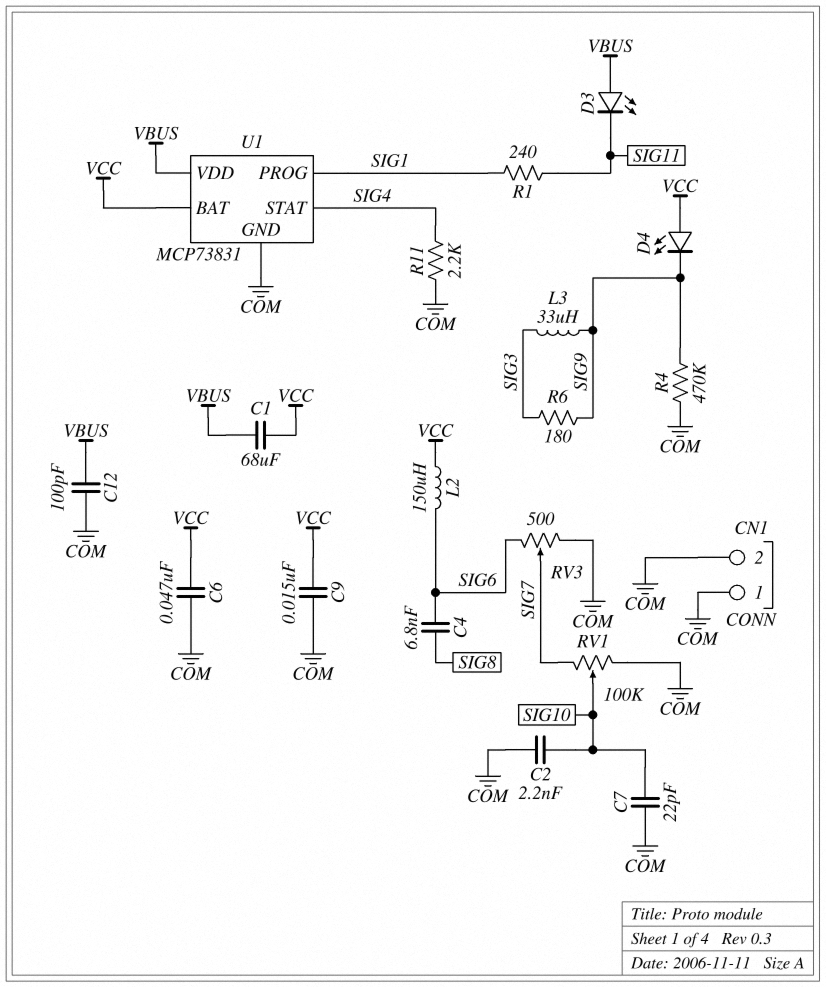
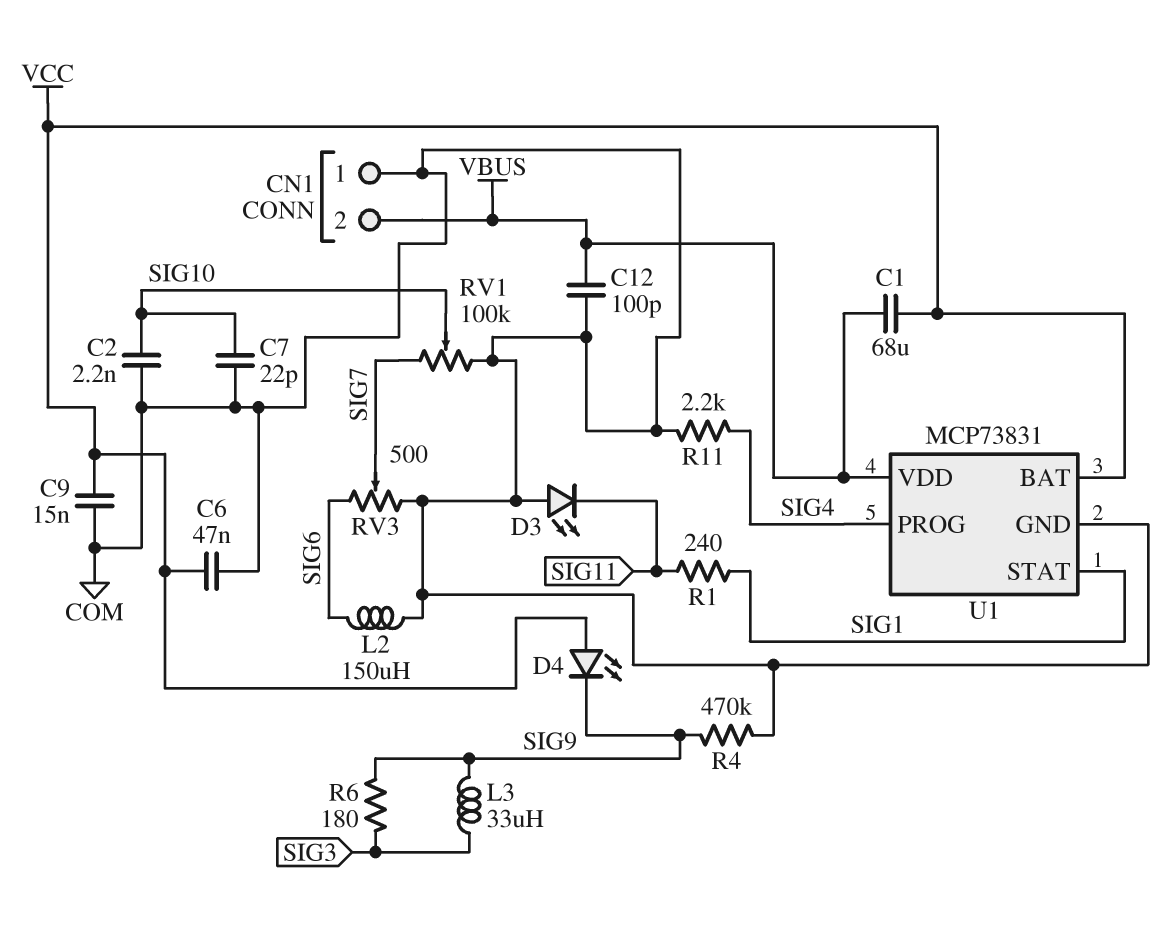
C4: 6.8nF (SIG6, SIG8) -> none
CN1 pin 2: COM -> VBUS
D3: LED (A VBUS, K SIG11) -> LED (A COM, K SIG11)
L2: 150uH (SIG6, VCC) -> 150uH (COM, SIG6)
U1 pin PROG: SIG1 -> SIG4
U1 pin STAT: SIG4 -> SIG1

